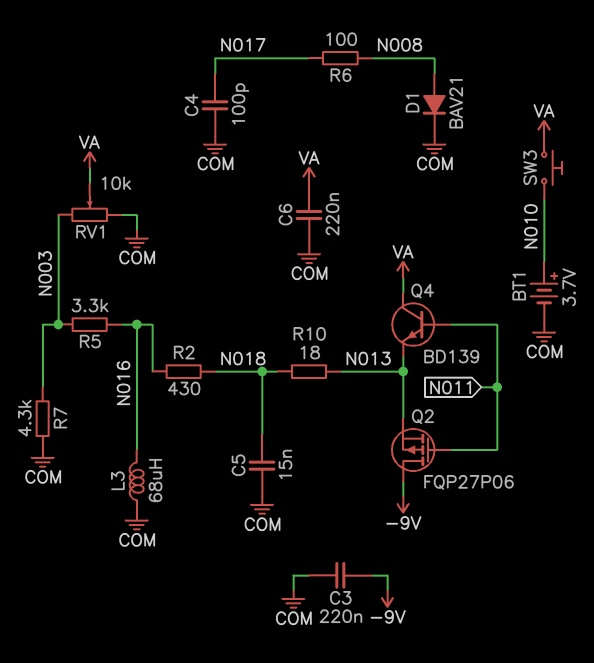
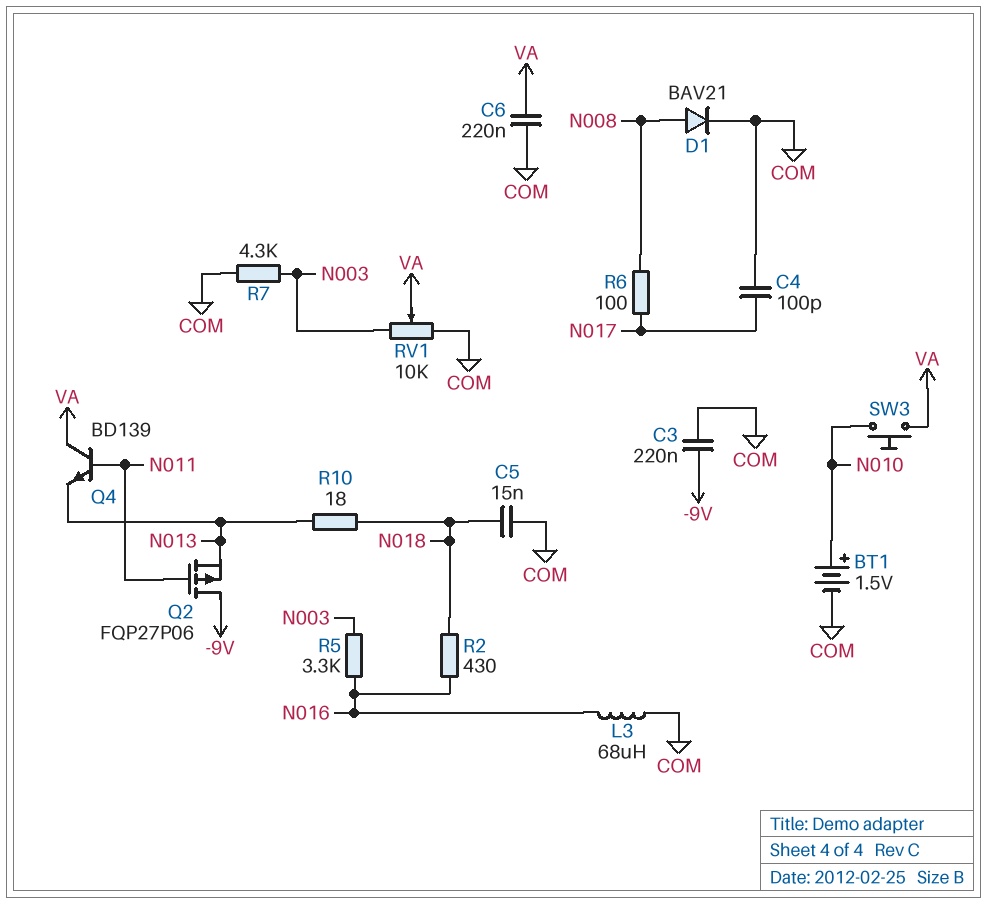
BT1: 3.7V (plus N010, minus COM) -> 1.5V (plus N010, minus COM)

